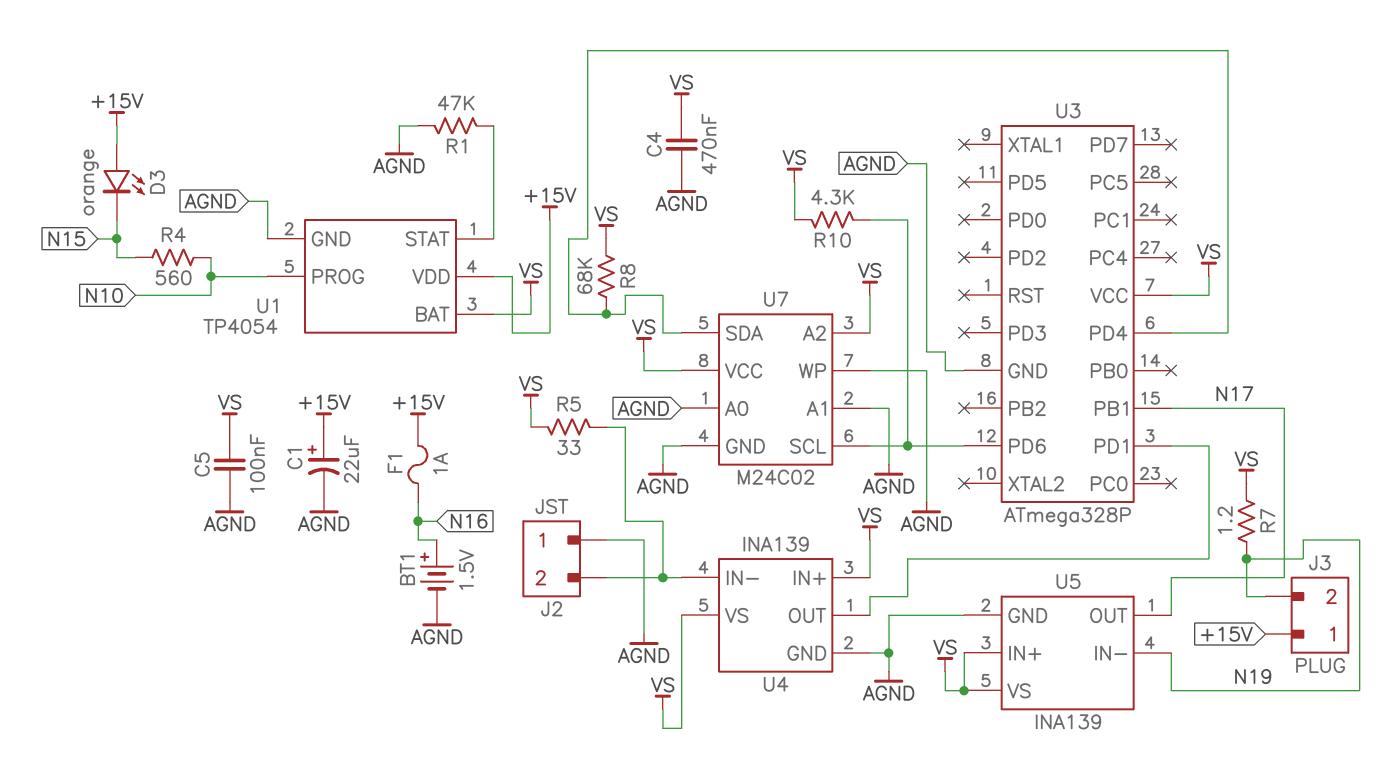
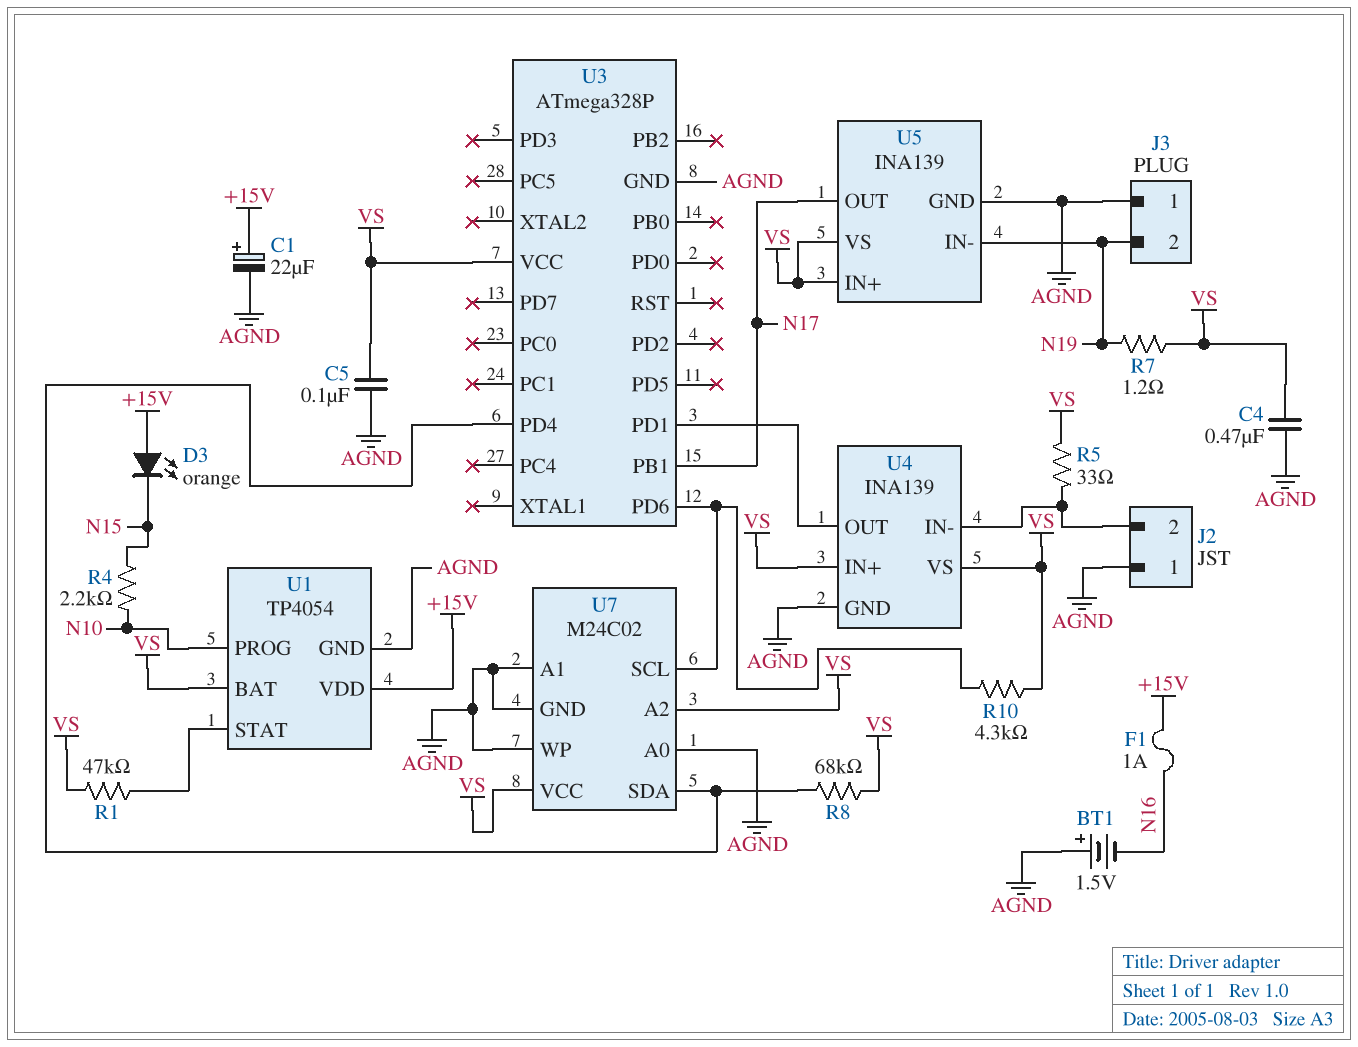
BT1: 1.5V (plus N16, minus AGND) -> 1.5V (plus AGND, minus N16)
J3 pin 1: +15V -> AGND
R1: 47k (AGND, U1/STAT) -> 47k (U1/STAT, VS)
R4: 560 (N10, N15) -> 2.2k (N10, N15)

